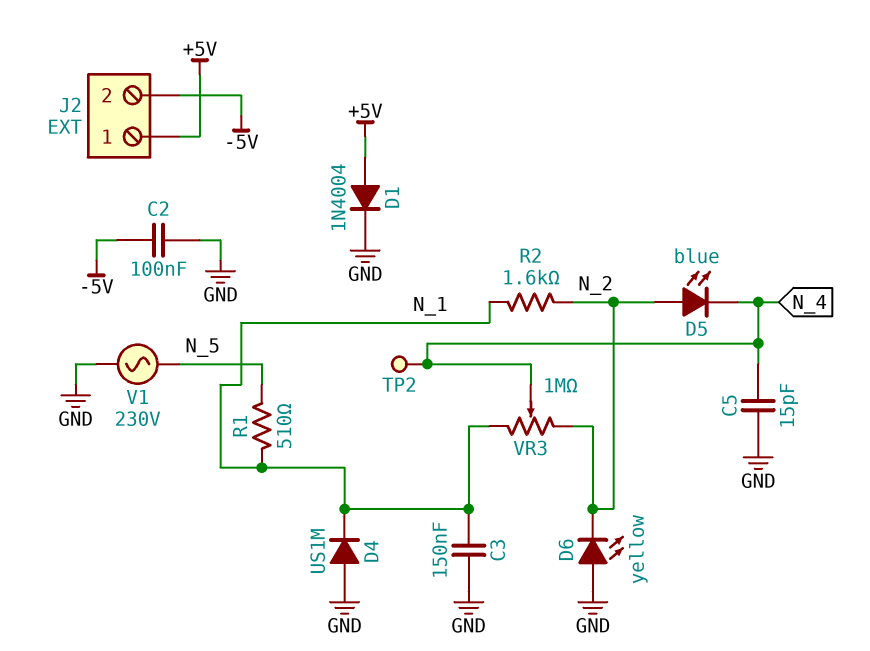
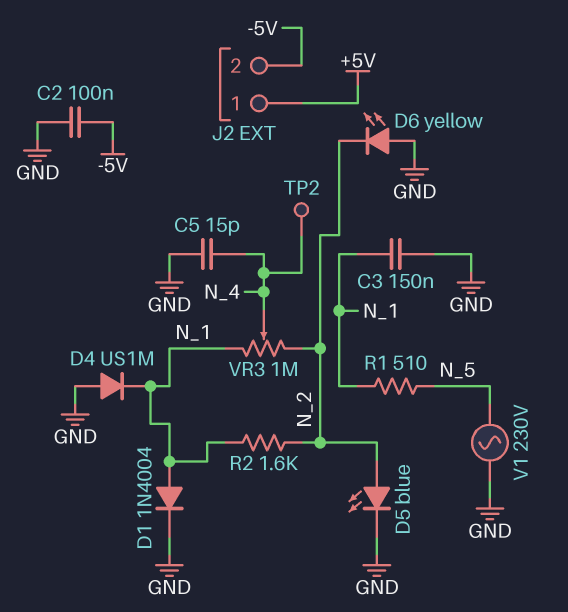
D1: diode 1N4004 (A +5V, K GND) -> diode 1N4004 (A N_1, K GND)
D5: LED blue (A N_2, K N_4) -> LED blue (A N_2, K GND)

